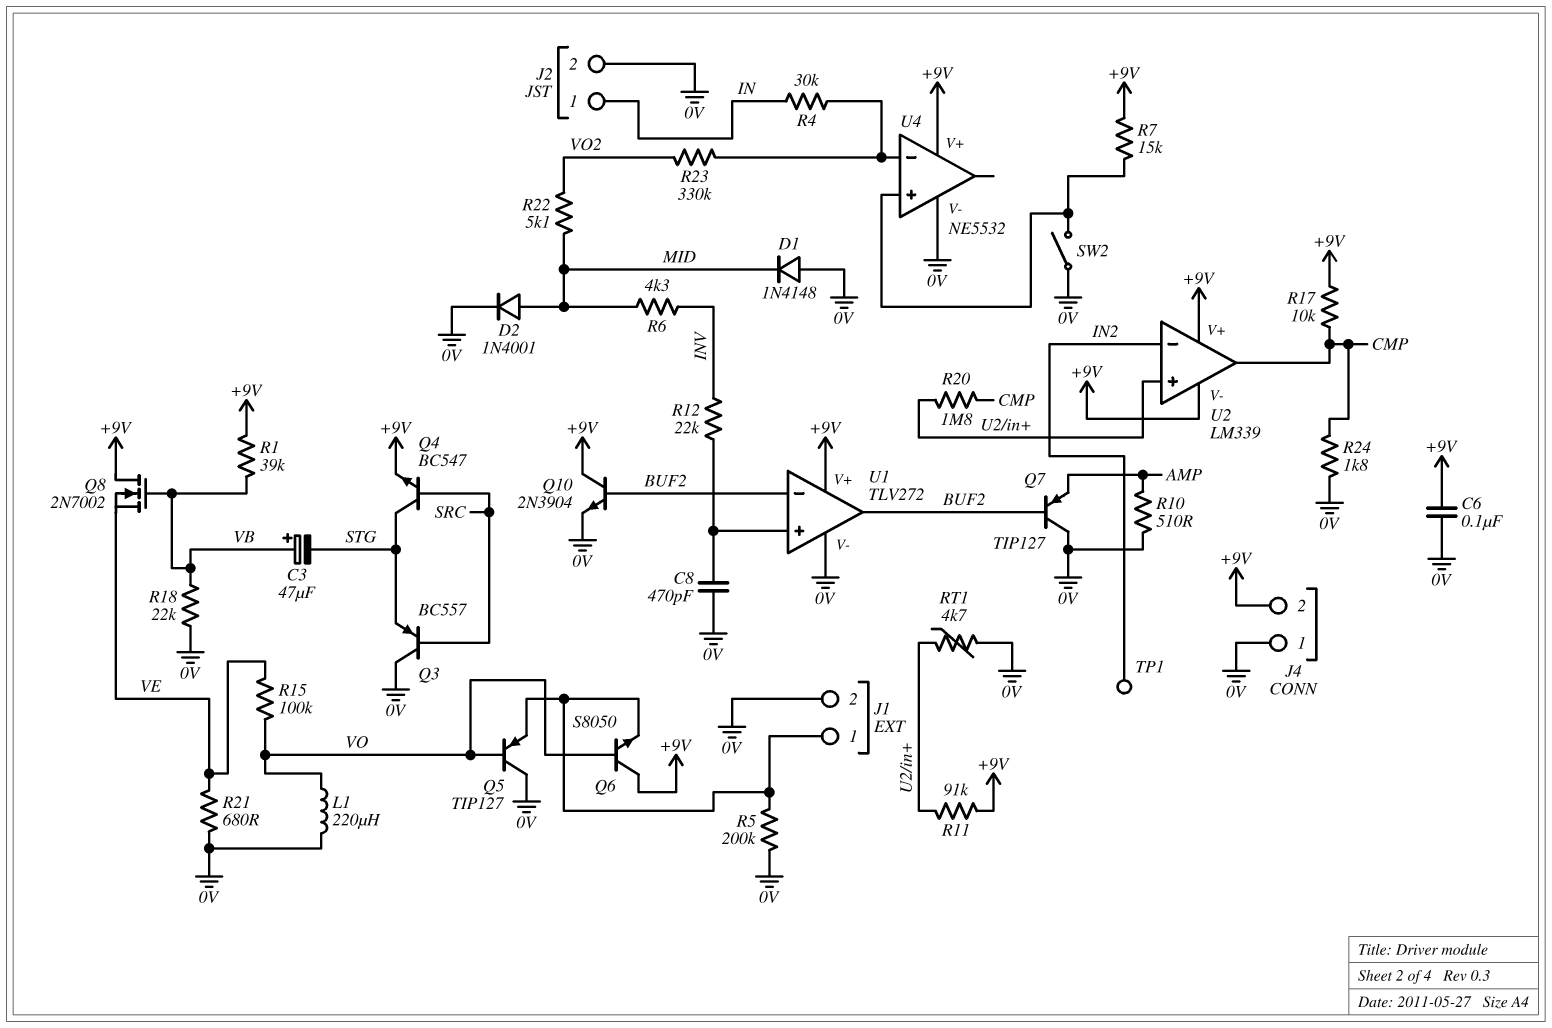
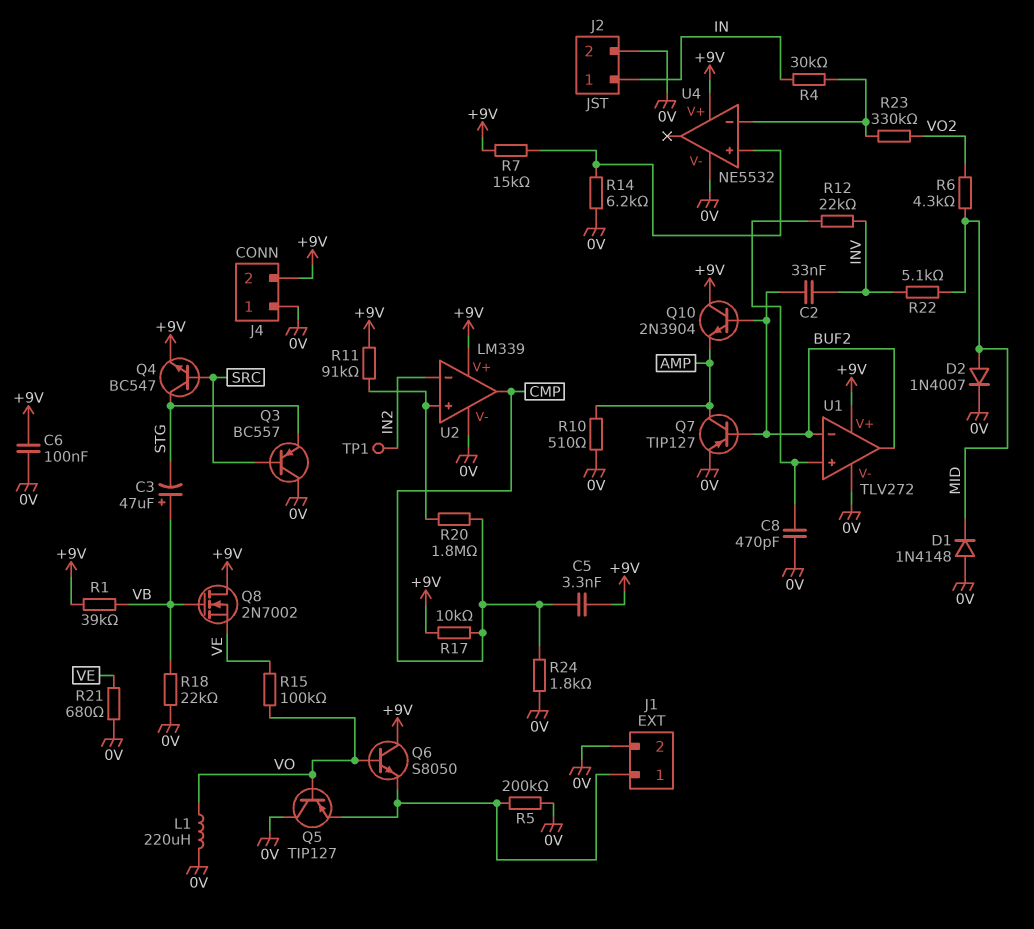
C2: none -> 33nF (BUF2, INV)
C5: none -> 3.3nF (+9V, CMP)
D2: diode 1N4001 (A MID, K 0V) -> diode 1N4007 (A MID, K 0V)
Q7: PNP TIP127 (B BUF2, C 0V, E AMP) -> PNP TIP127 (B BUF2, C AMP, E 0V)
Q10: NPN 2N3904 (B BUF2, C +9V, E 0V) -> NPN 2N3904 (B BUF2, C +9V, E AMP)
R6: 4.3k (INV, MID) -> 4.3k (MID, VO2)
R14: none -> 6.2k (0V, U4/in+)
R22: 5.1k (MID, VO2) -> 5.1k (INV, MID)
RT1: 4.7k (0V, U2/in+) -> none
SW2: switch (0V, U4/in+) -> none
U2 pin V-: +9V -> 0V

